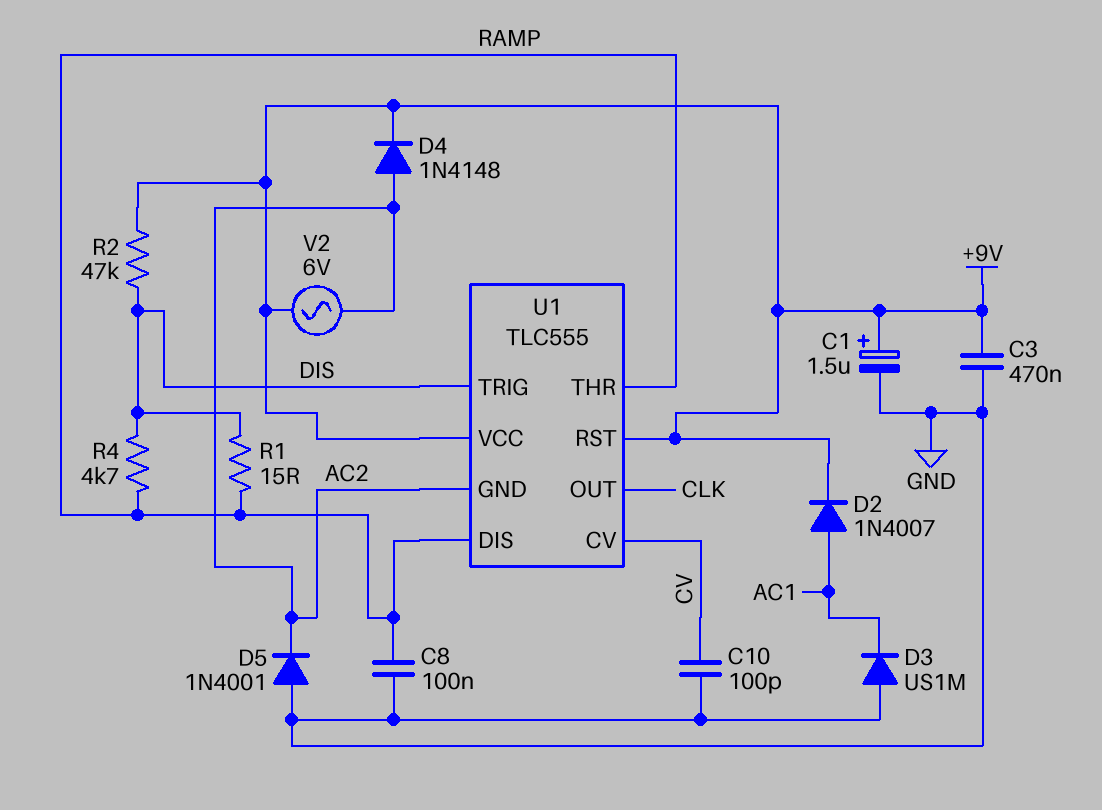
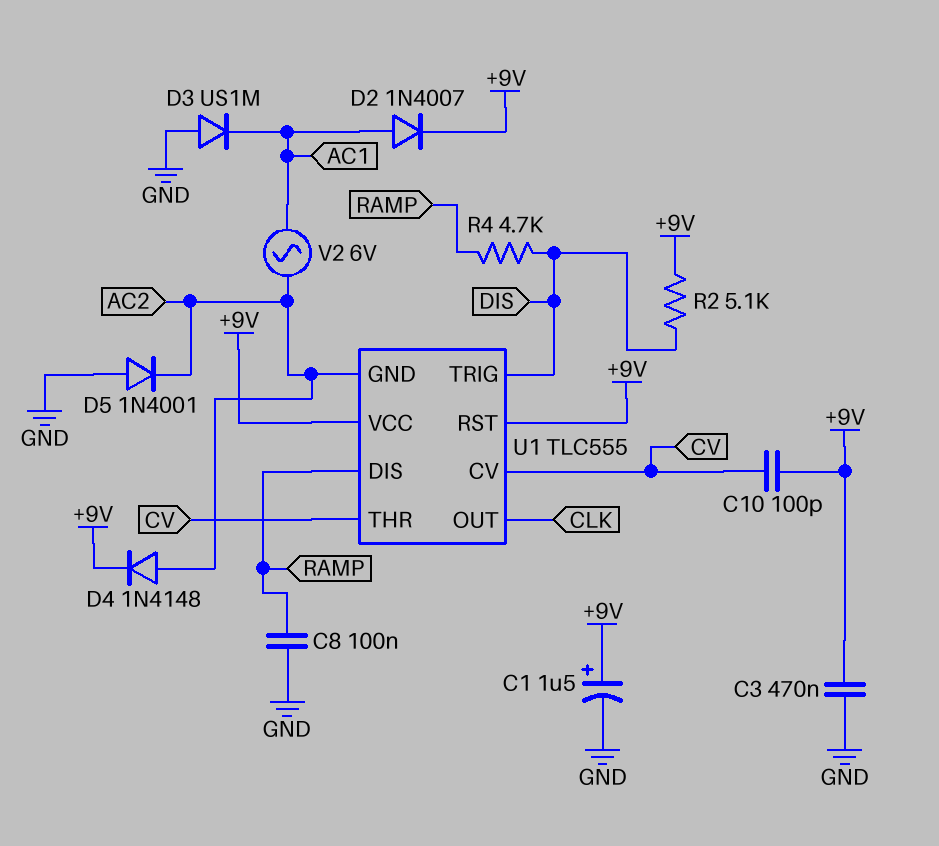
C10: 100pF (CV, GND) -> 100pF (+9V, CV)
R1: 15 (DIS, RAMP) -> none
R2: 47k (+9V, DIS) -> 5.1k (+9V, DIS)
U1 pin THR: RAMP -> CV
V2: AC 6V (+9V, AC2) -> AC 6V (AC1, AC2)

